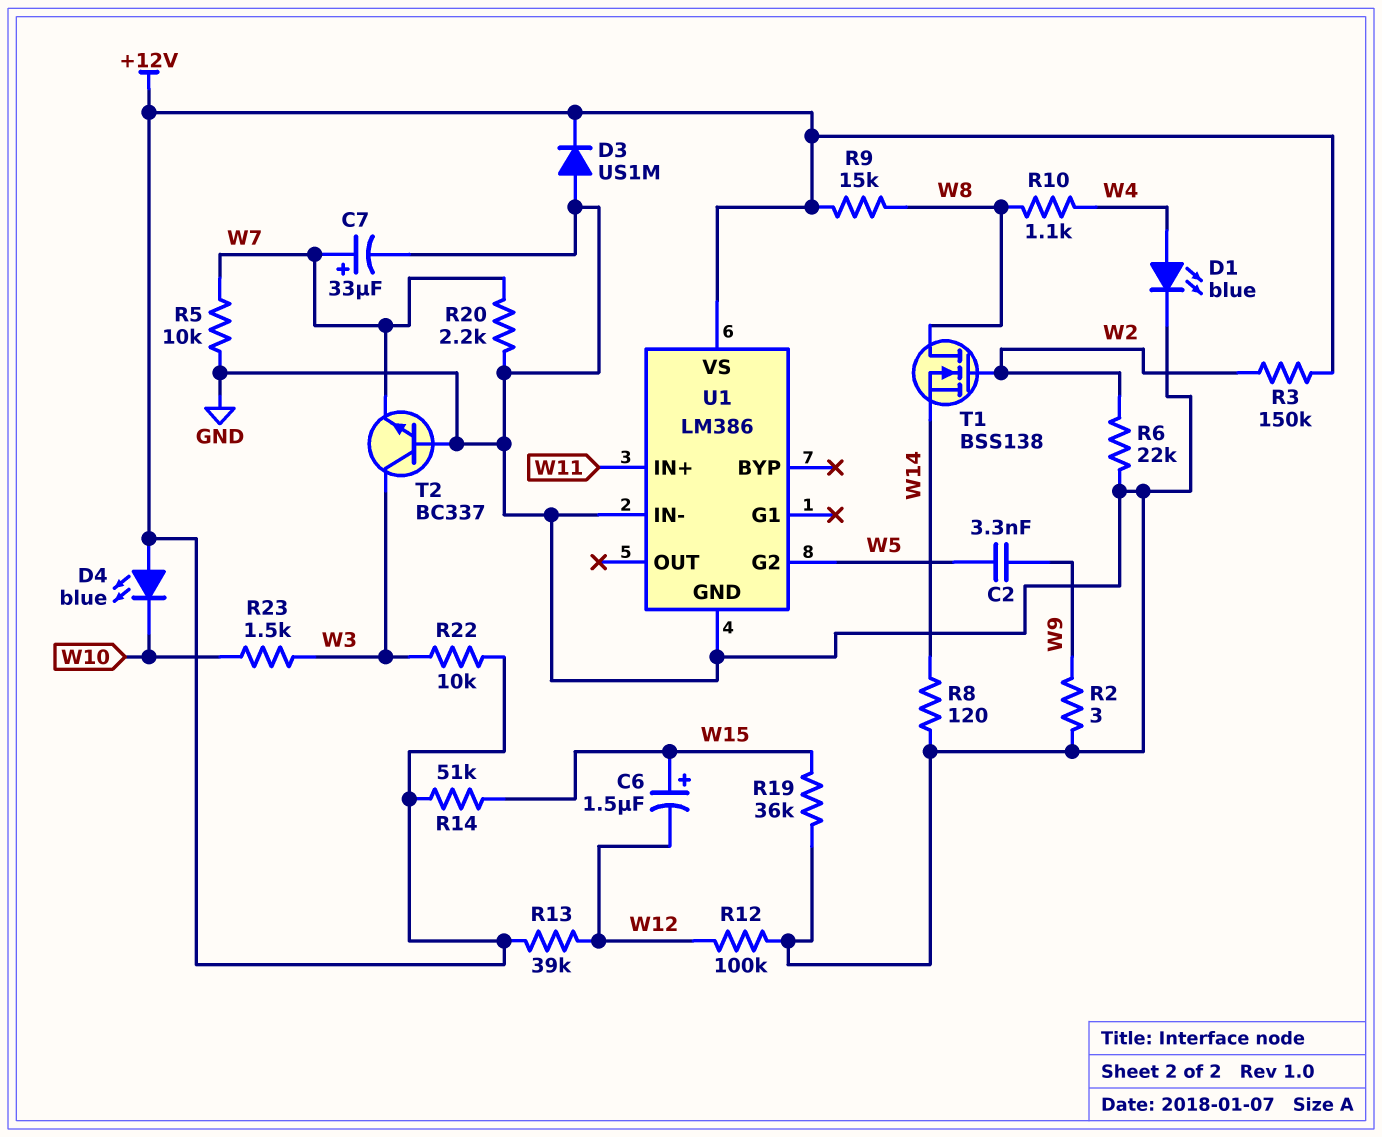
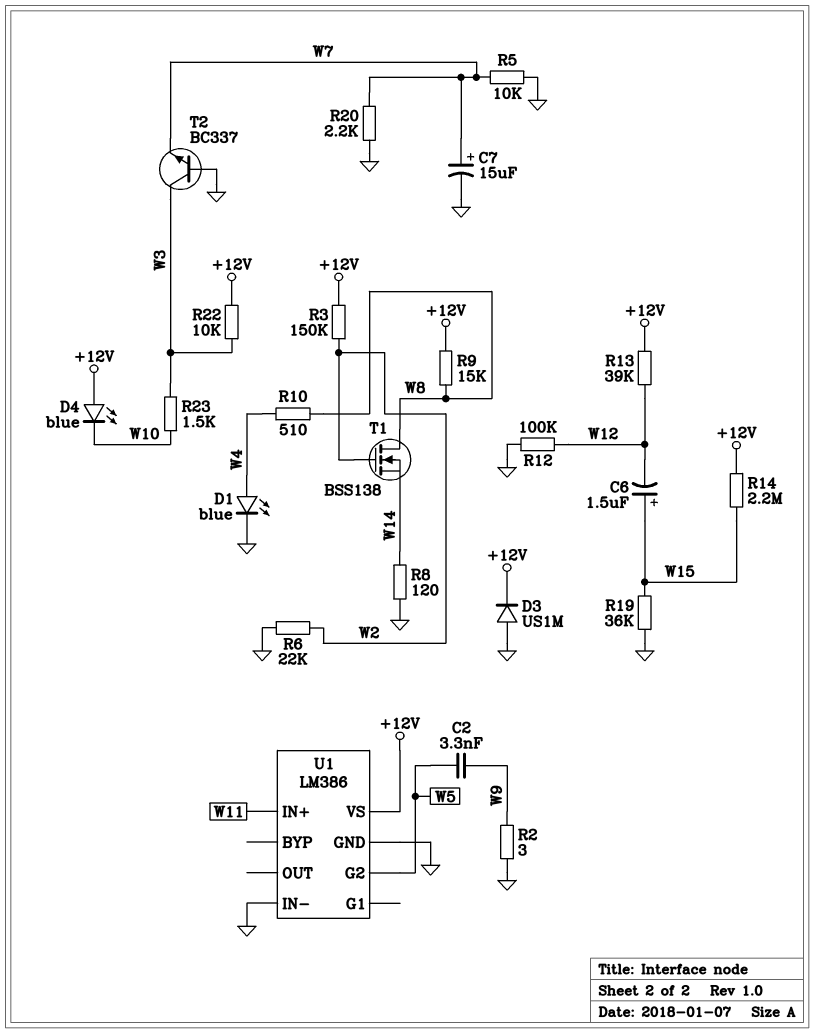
C7: 33uF (plus W7, minus GND) -> 15uF (plus W7, minus GND)
R10: 1.1k (W4, W8) -> 510 (W4, W8)
R14: 51k (+12V, W15) -> 2.2M (+12V, W15)

